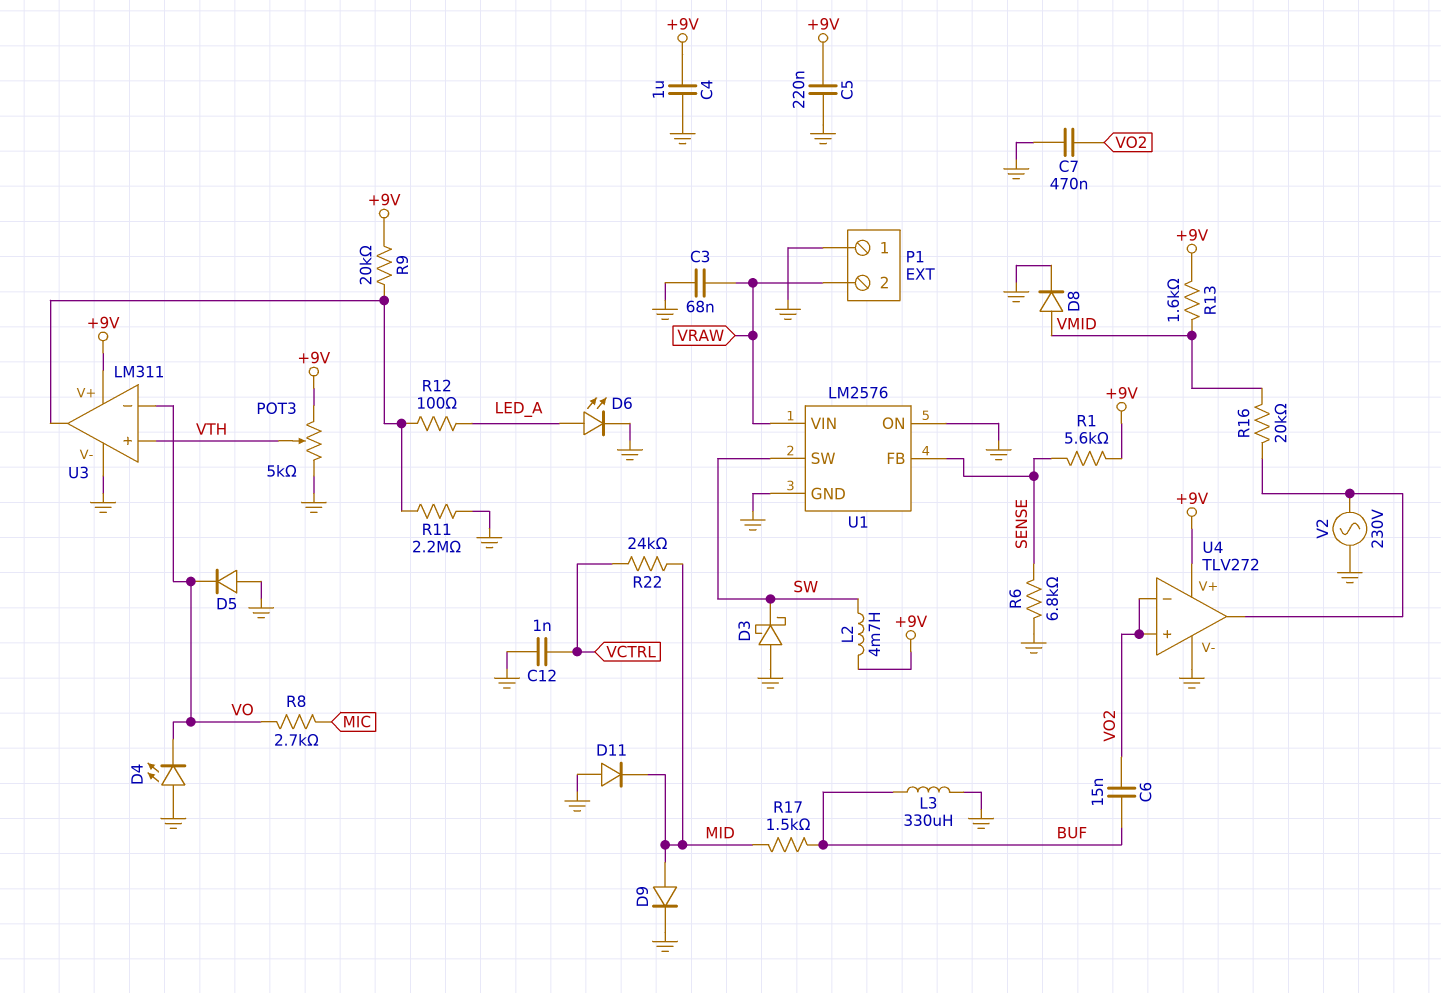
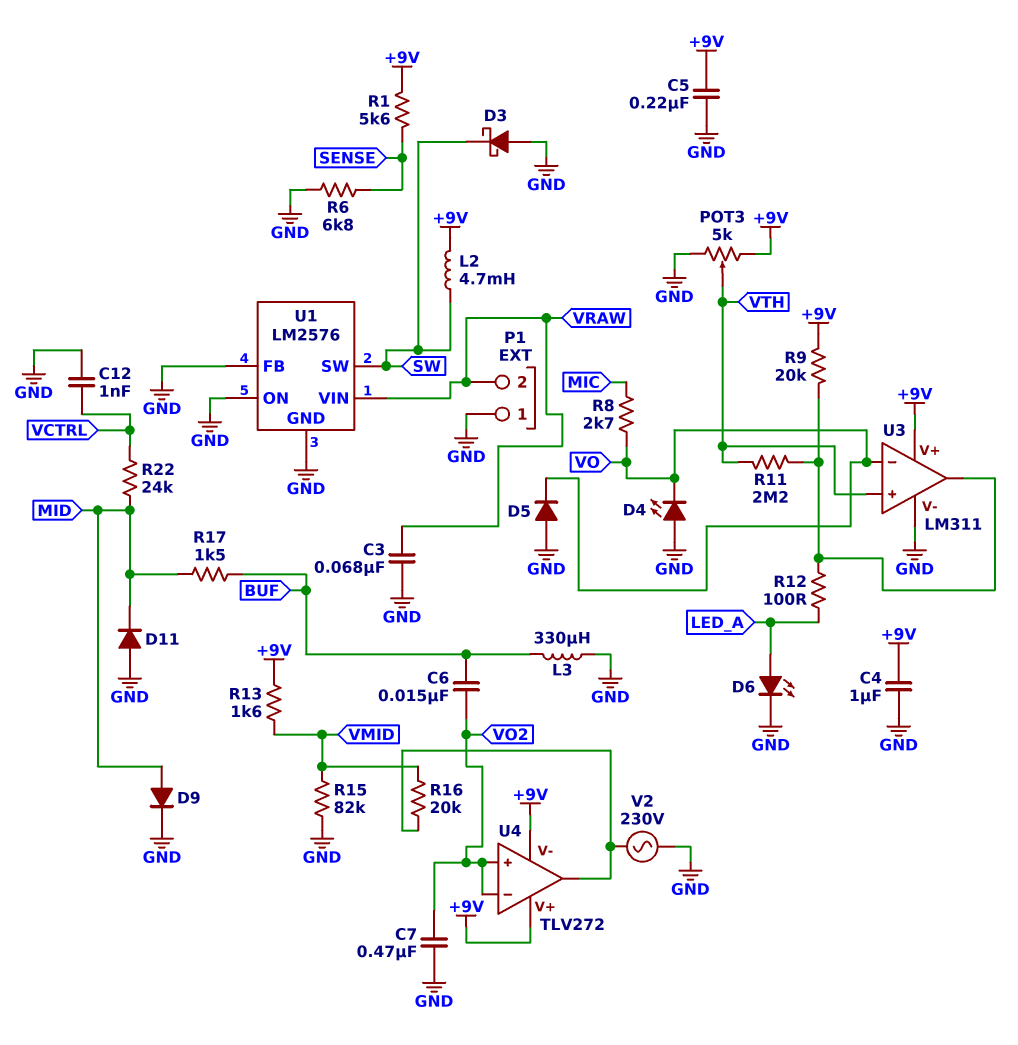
D8: diode (A VMID, K GND) -> none
R11: 2.2M (GND, U3/out) -> 2.2M (U3/out, VTH)
R15: none -> 82k (GND, VMID)
U1 pin FB: SENSE -> GND
U4 pin V-: GND -> +9V

